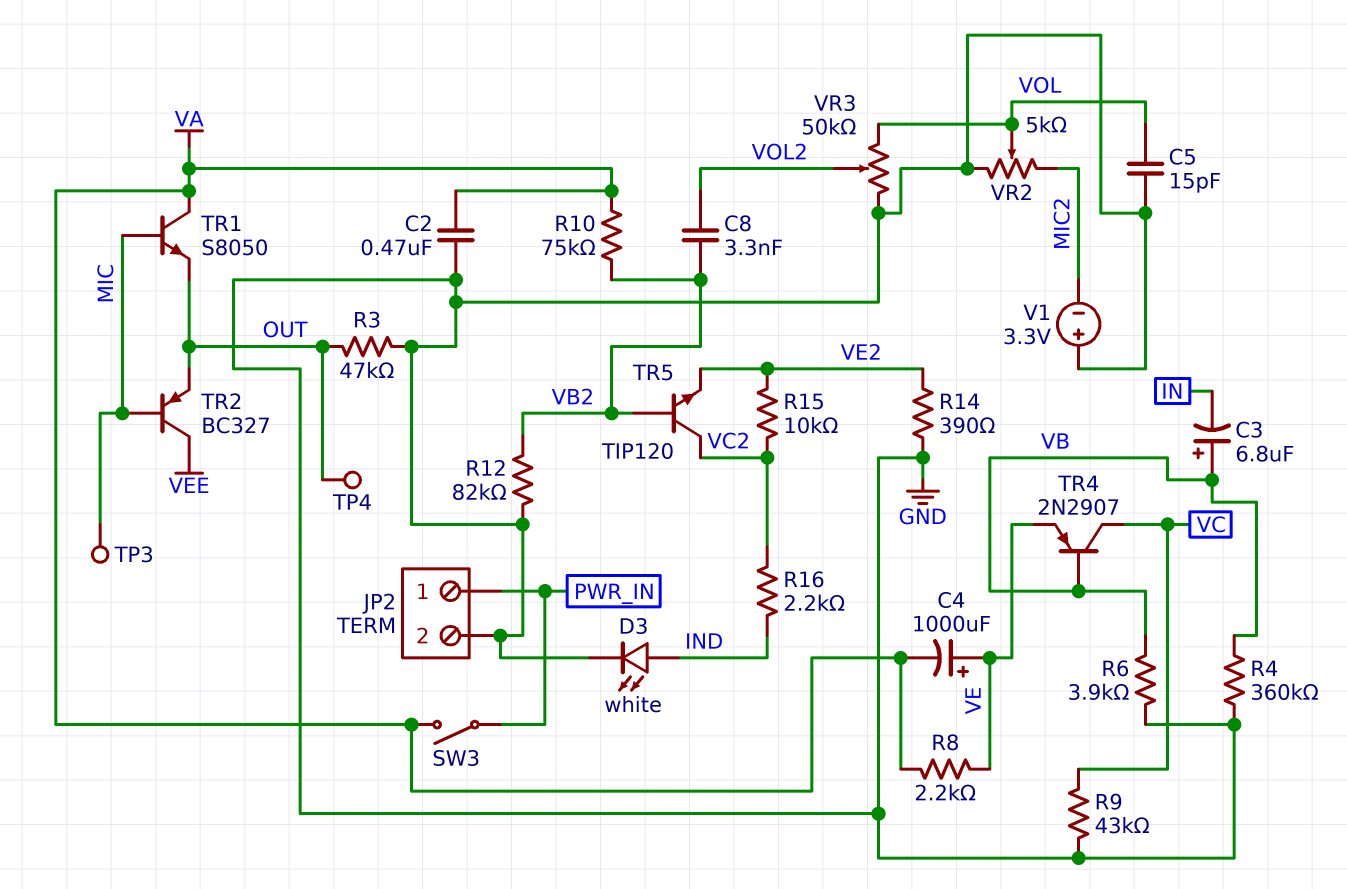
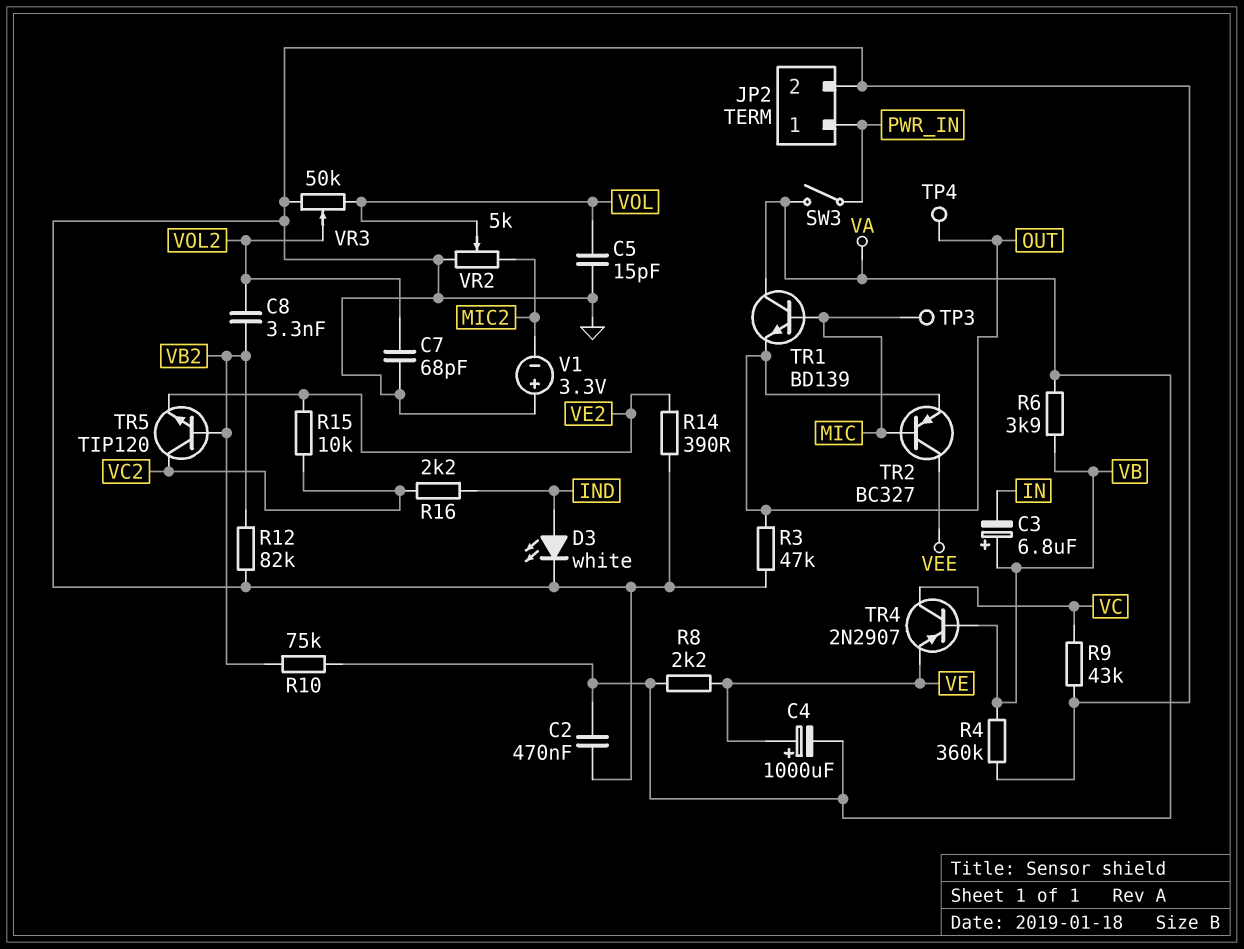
C7: none -> 68pF (GND, VOL2)
R6: 3.9k (GND, VB) -> 3.9k (VA, VB)
TR1: NPN S8050 (B MIC, C VA, E OUT) -> NPN BD139 (B MIC, C VA, E OUT)

